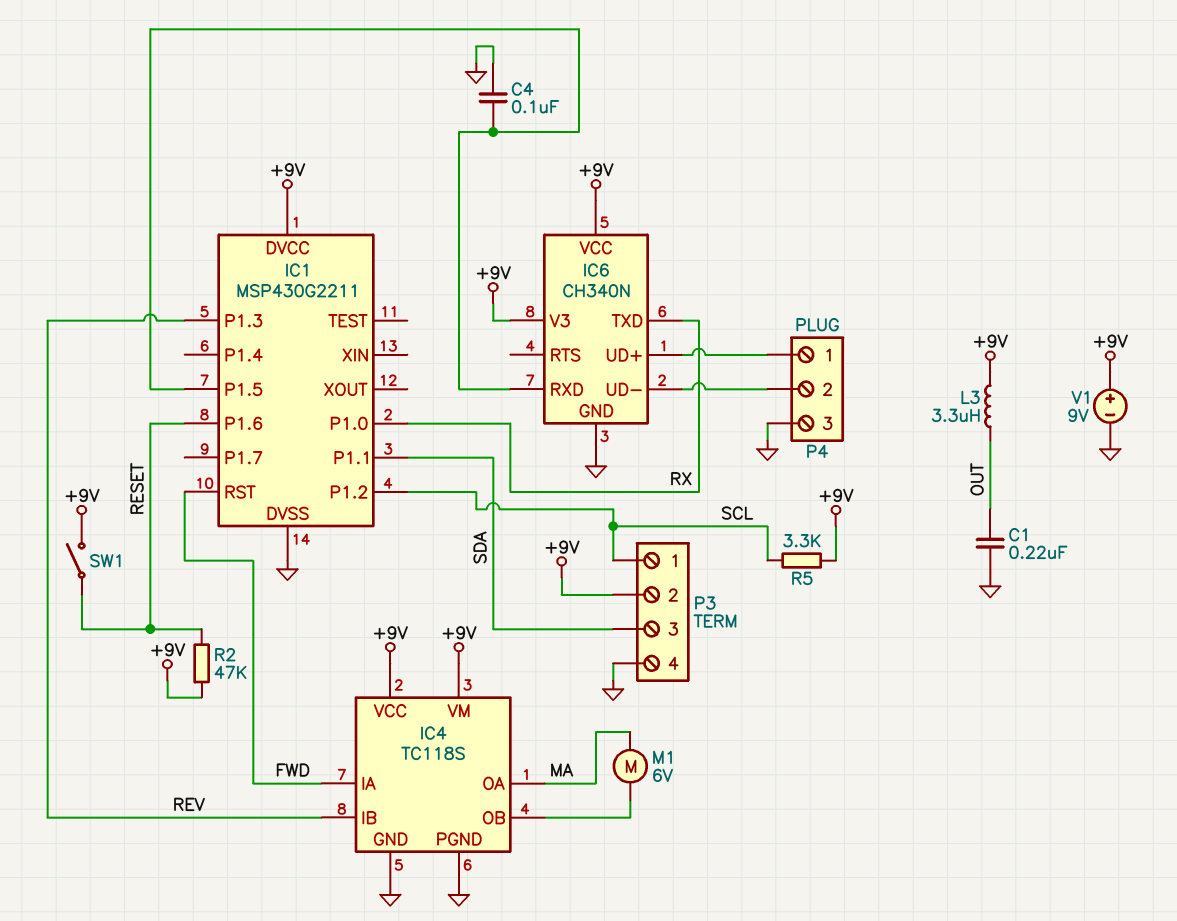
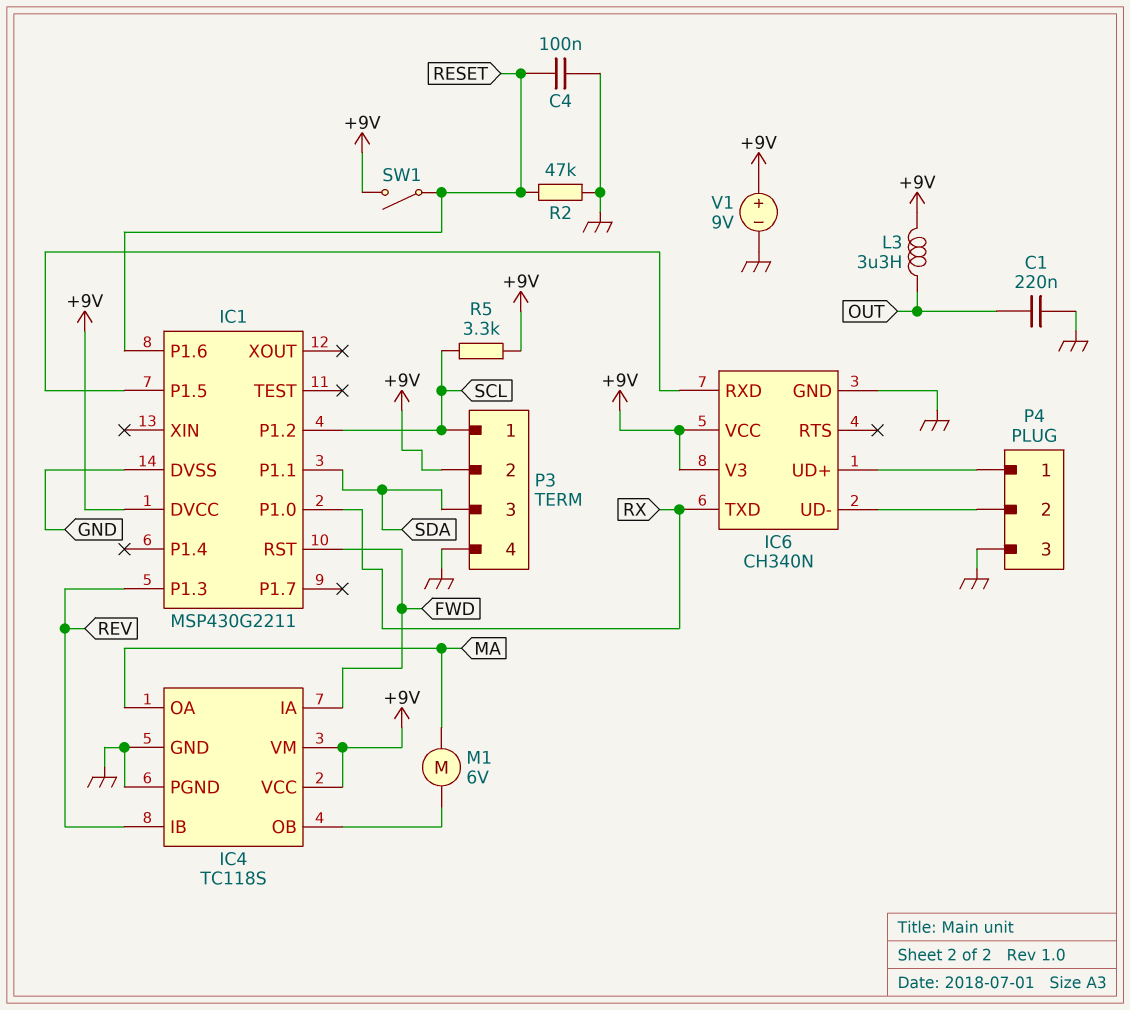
C4: 100nF (GND, IC1/P1.5) -> 100nF (GND, RESET)
R2: 47k (+9V, RESET) -> 47k (GND, RESET)

